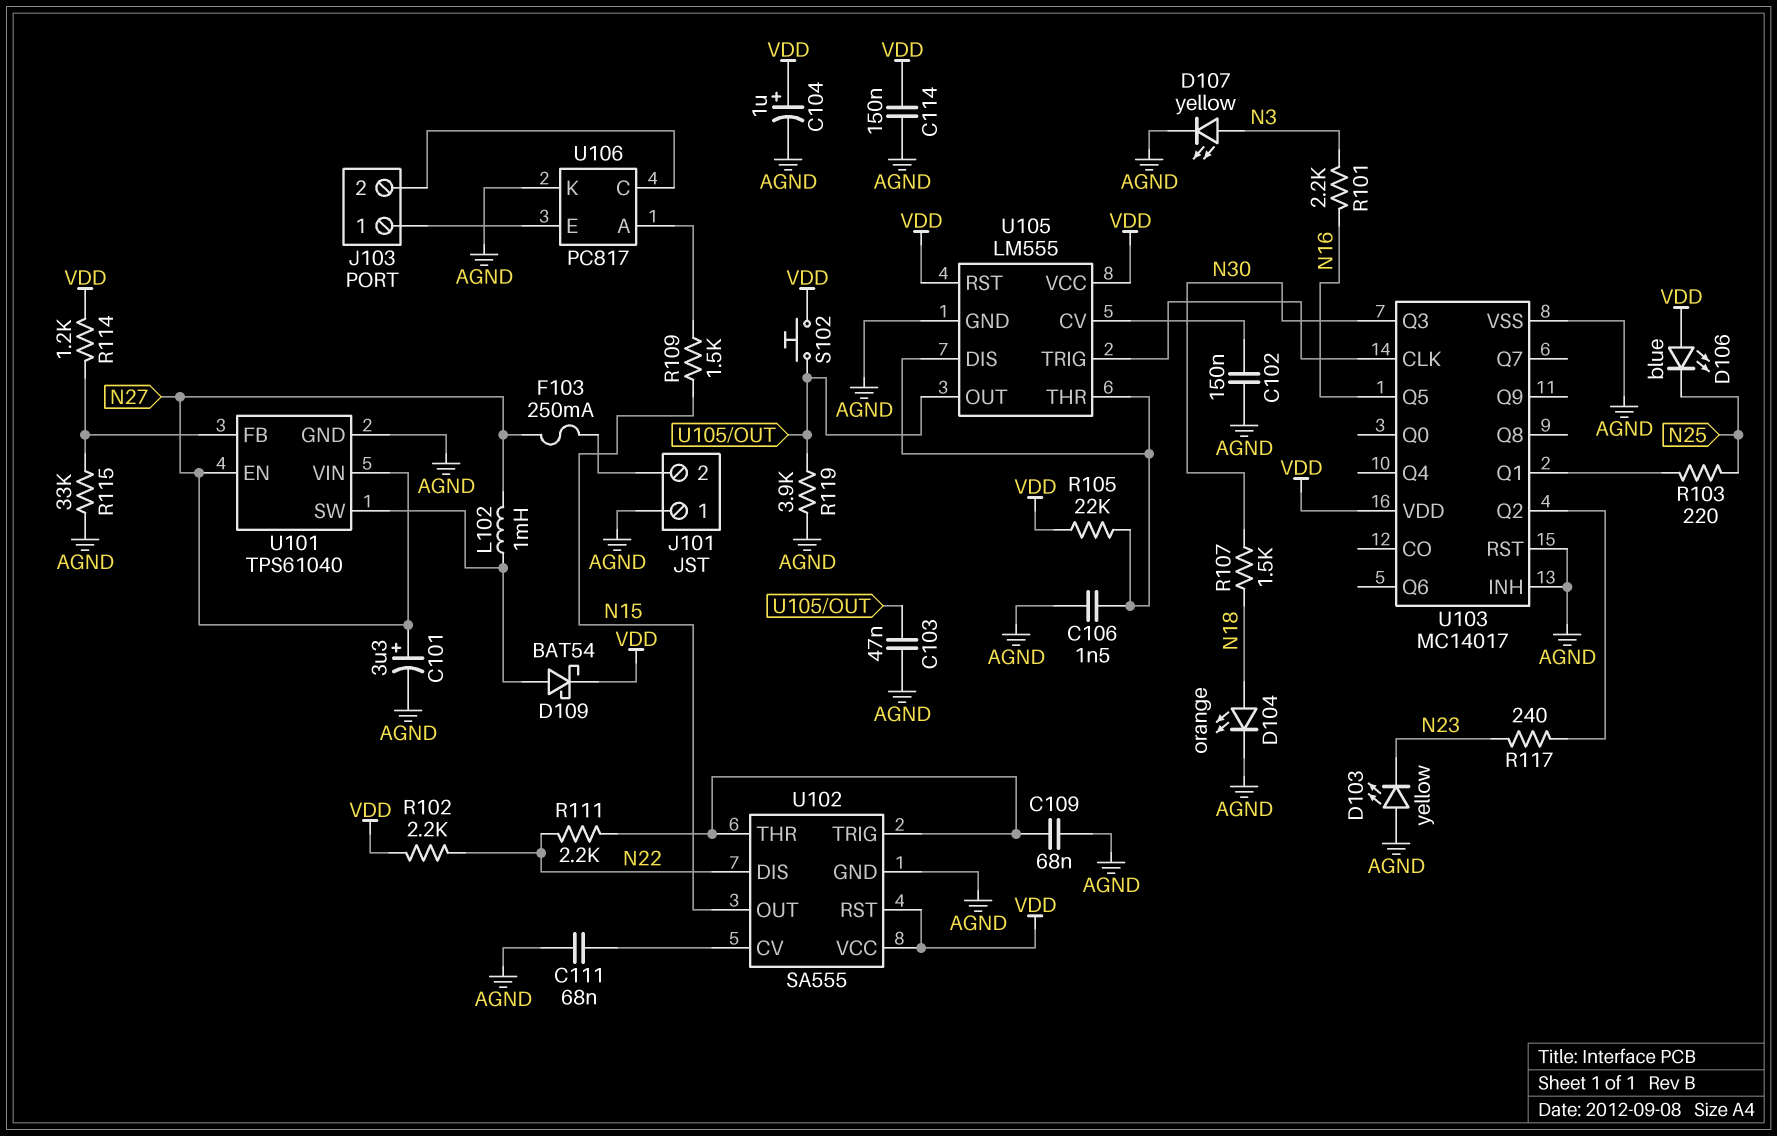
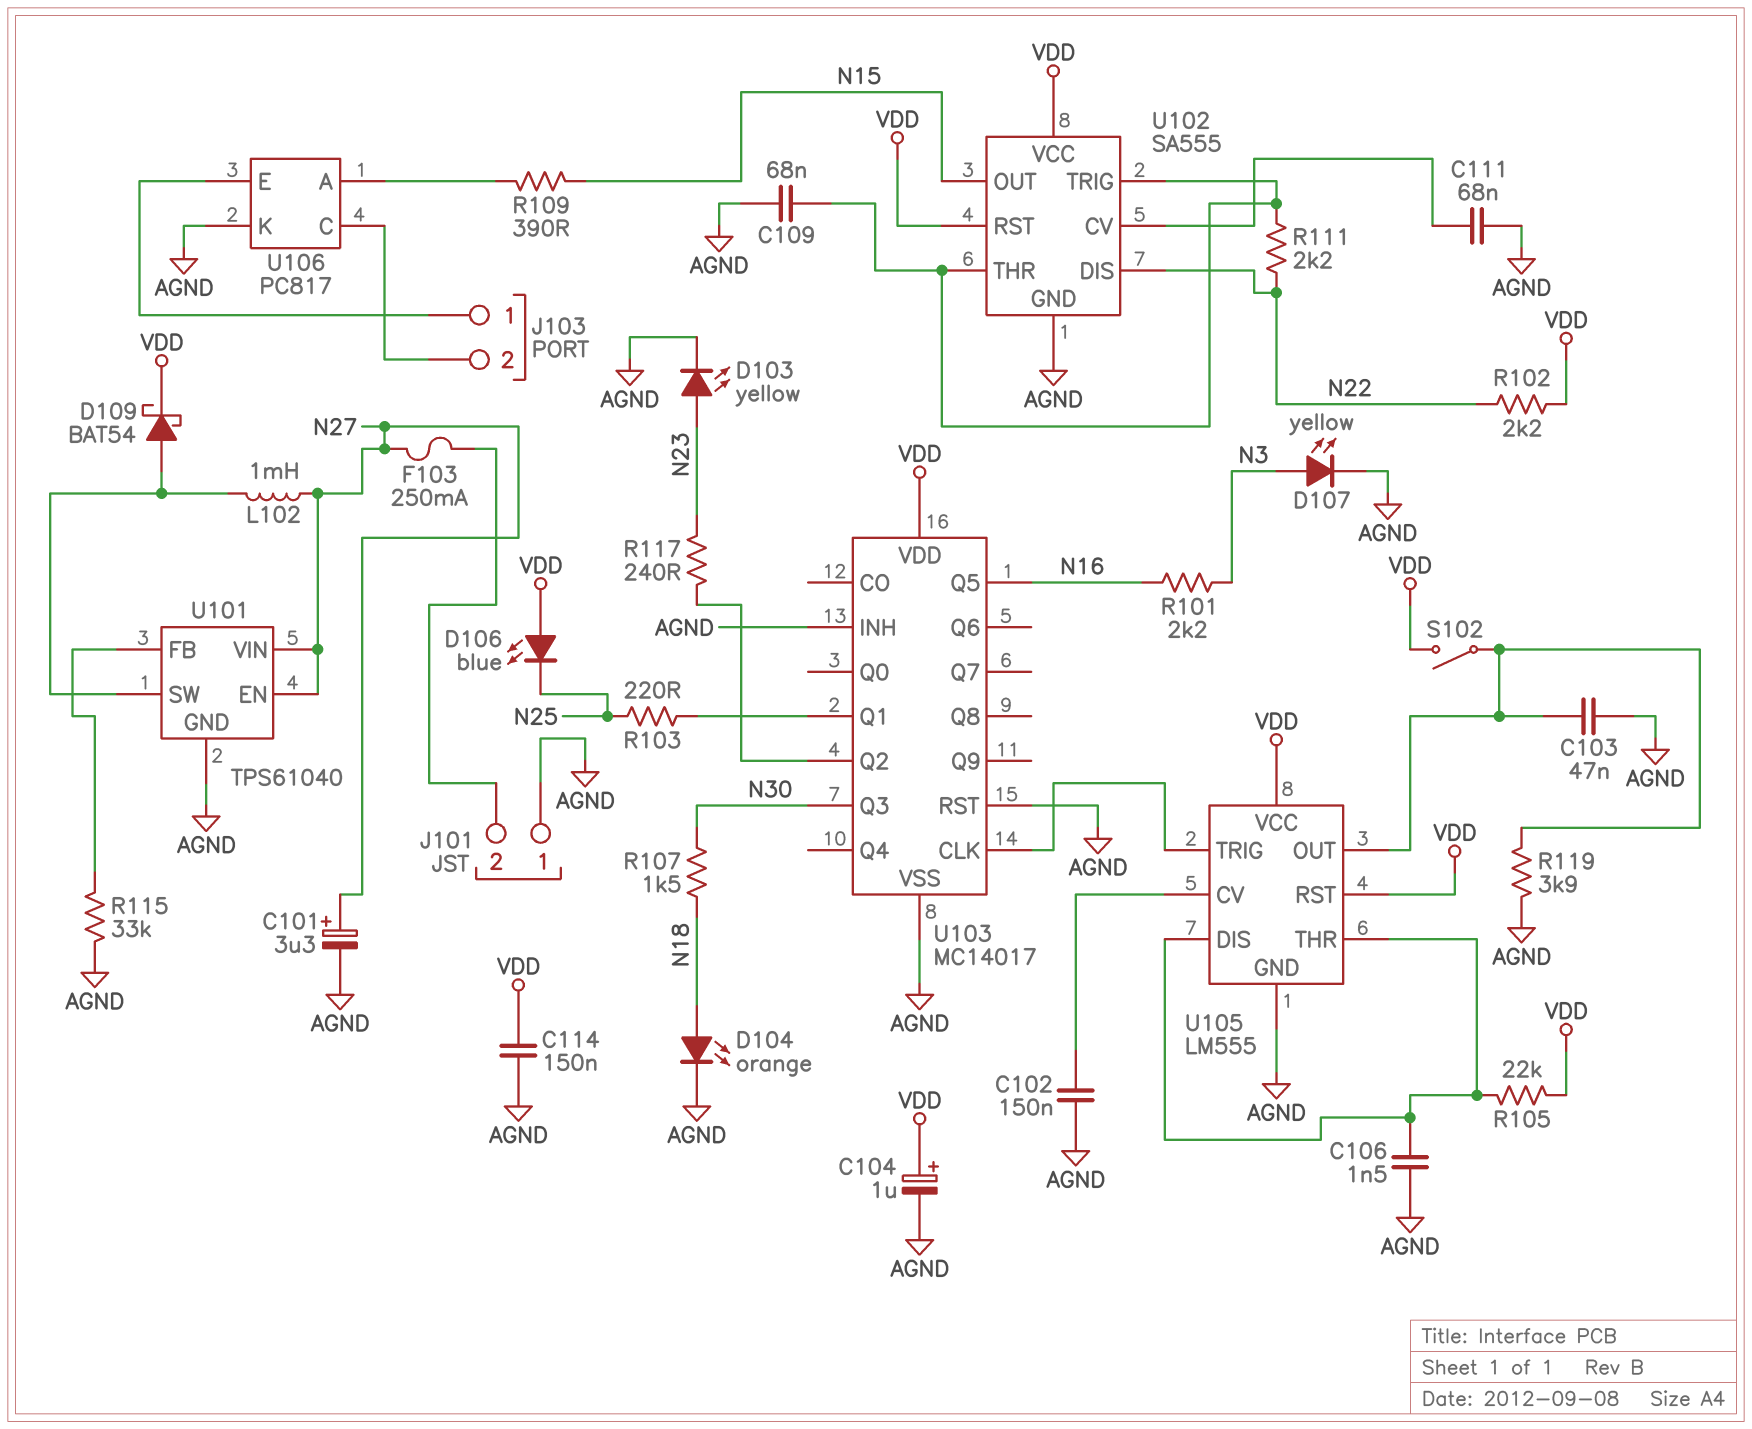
D103: LED yellow (A AGND, K N23) -> LED yellow (A N23, K AGND)
R109: 1.5k (N15, U106/A) -> 390 (N15, U106/A)
R114: 1.2k (U101/FB, VDD) -> none
S102: button (U105/OUT, VDD) -> switch (U105/OUT, VDD)

